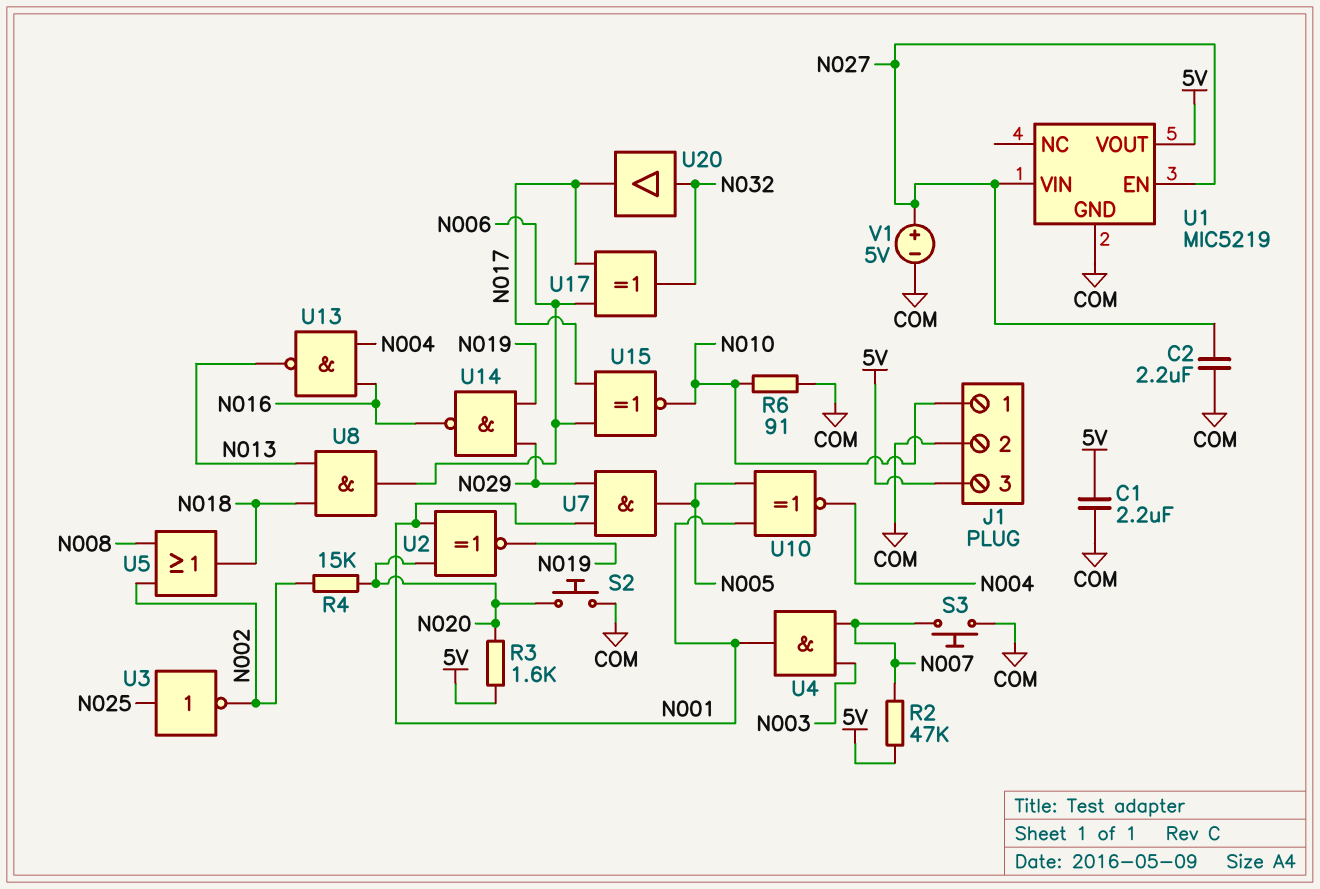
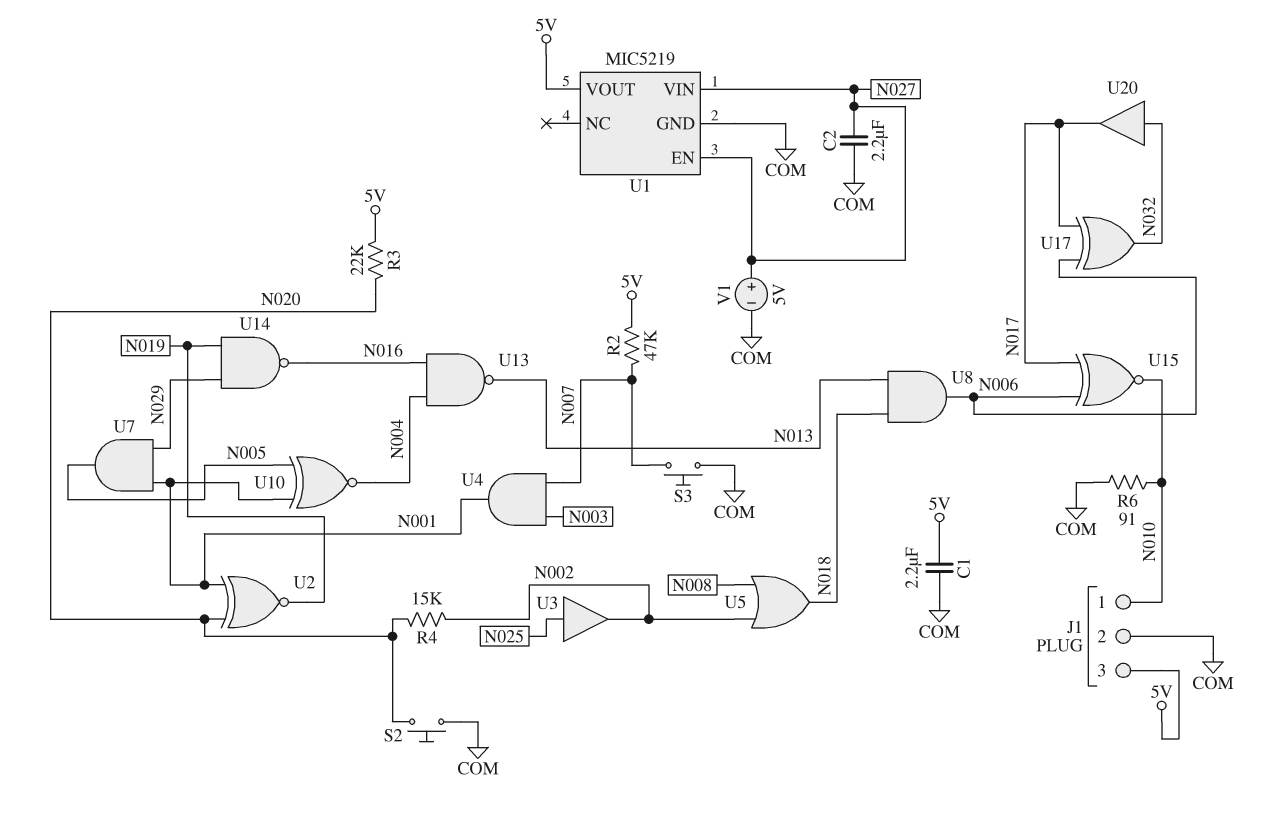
R3: 1.6k (5V, N020) -> 22k (5V, N020)
U3: NOT (in N025, out N002) -> buffer (in N025, out N002)

